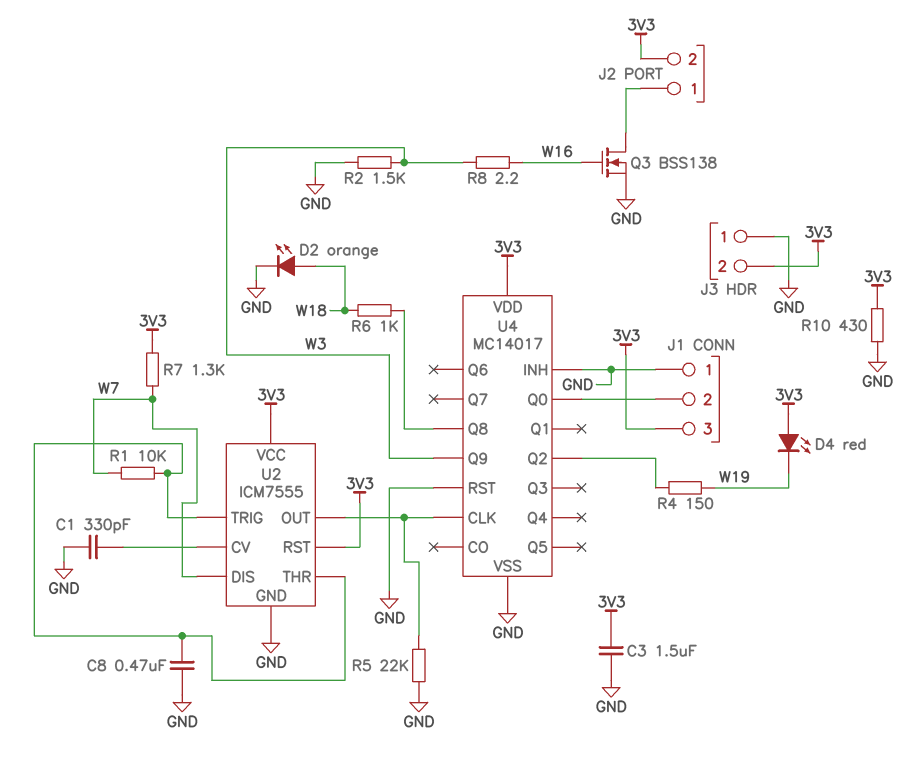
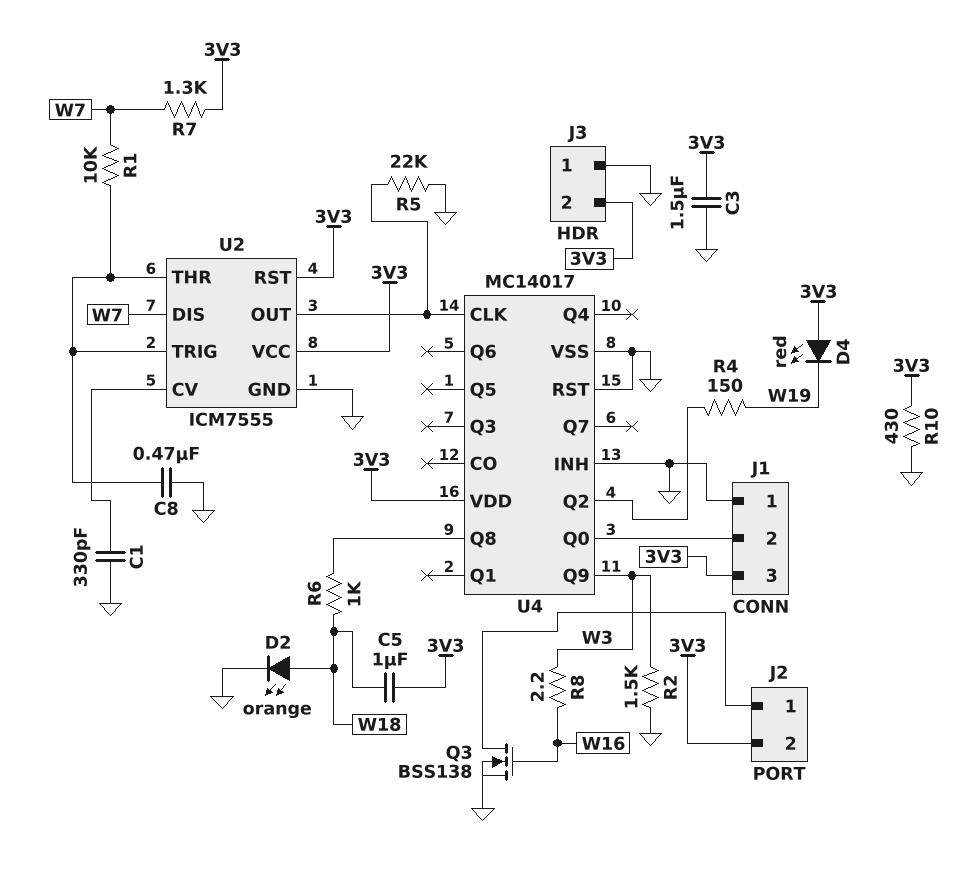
C5: none -> 1uF (3V3, W18)

